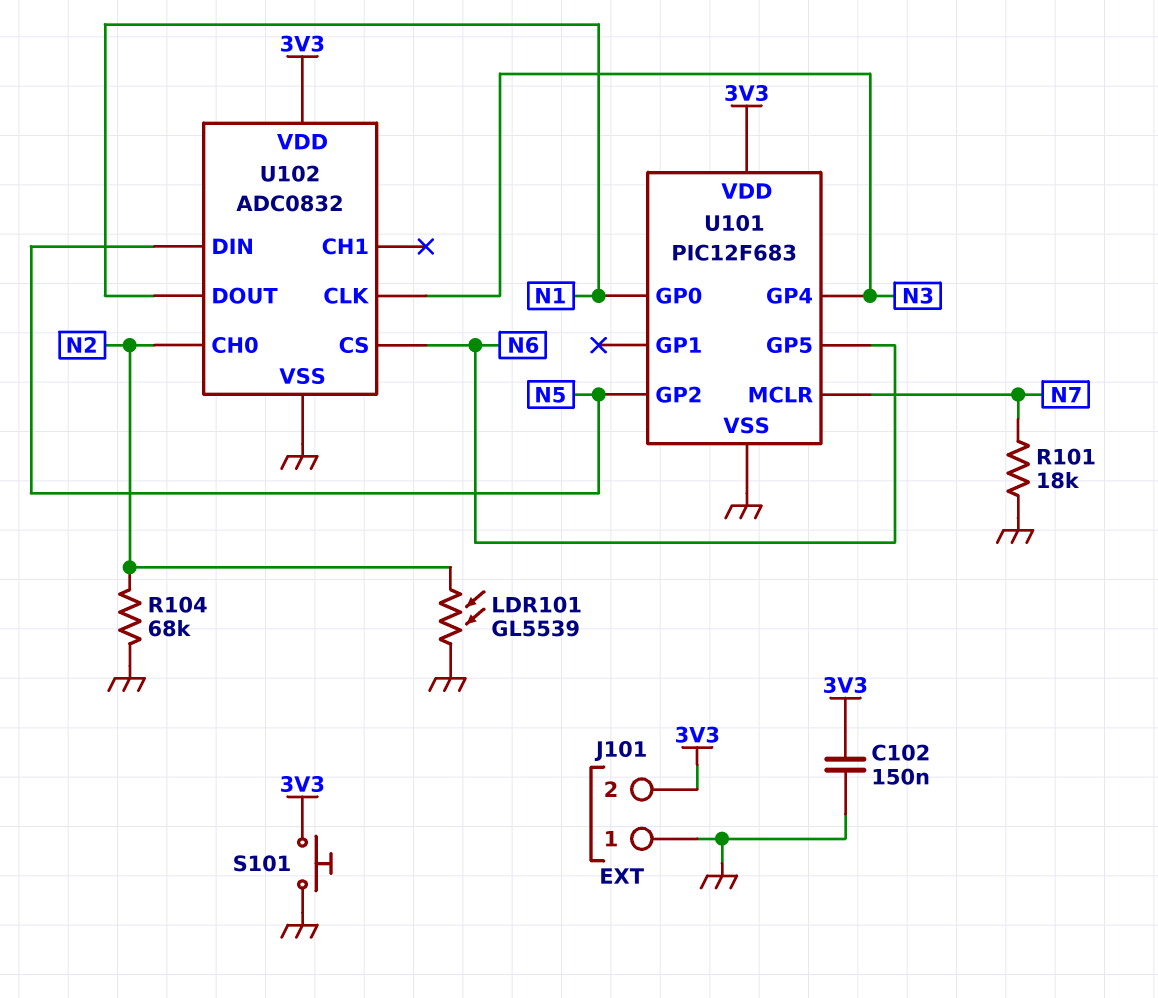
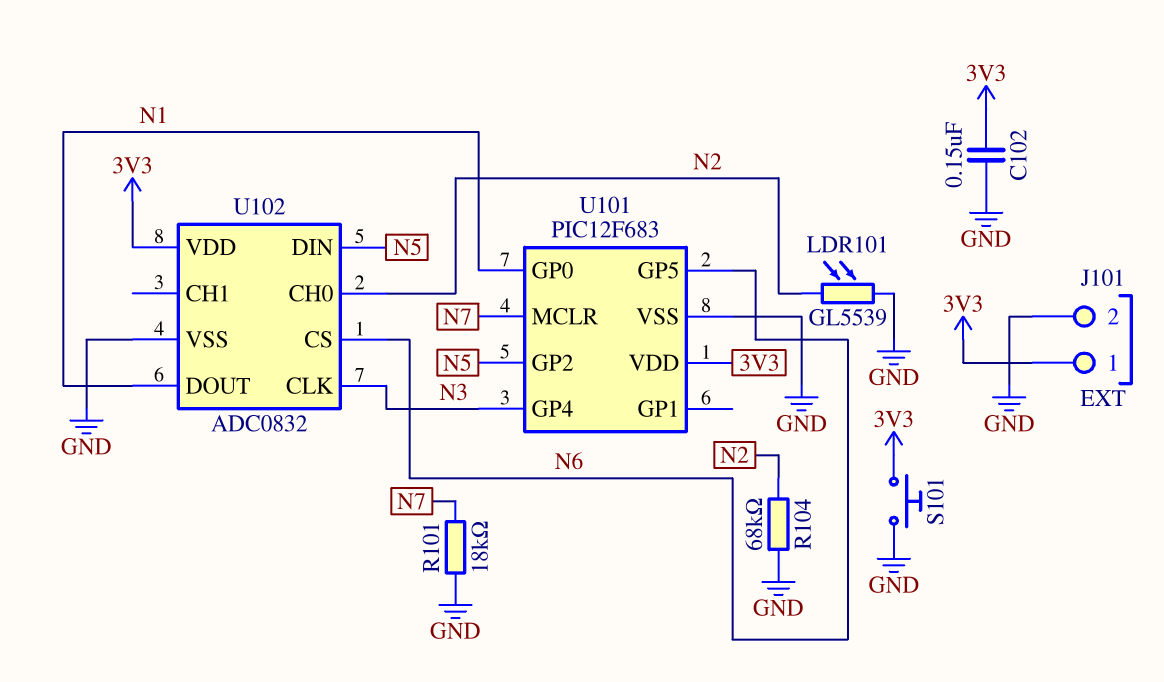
J101 pin 1: GND -> 3V3
J101 pin 2: 3V3 -> GND

